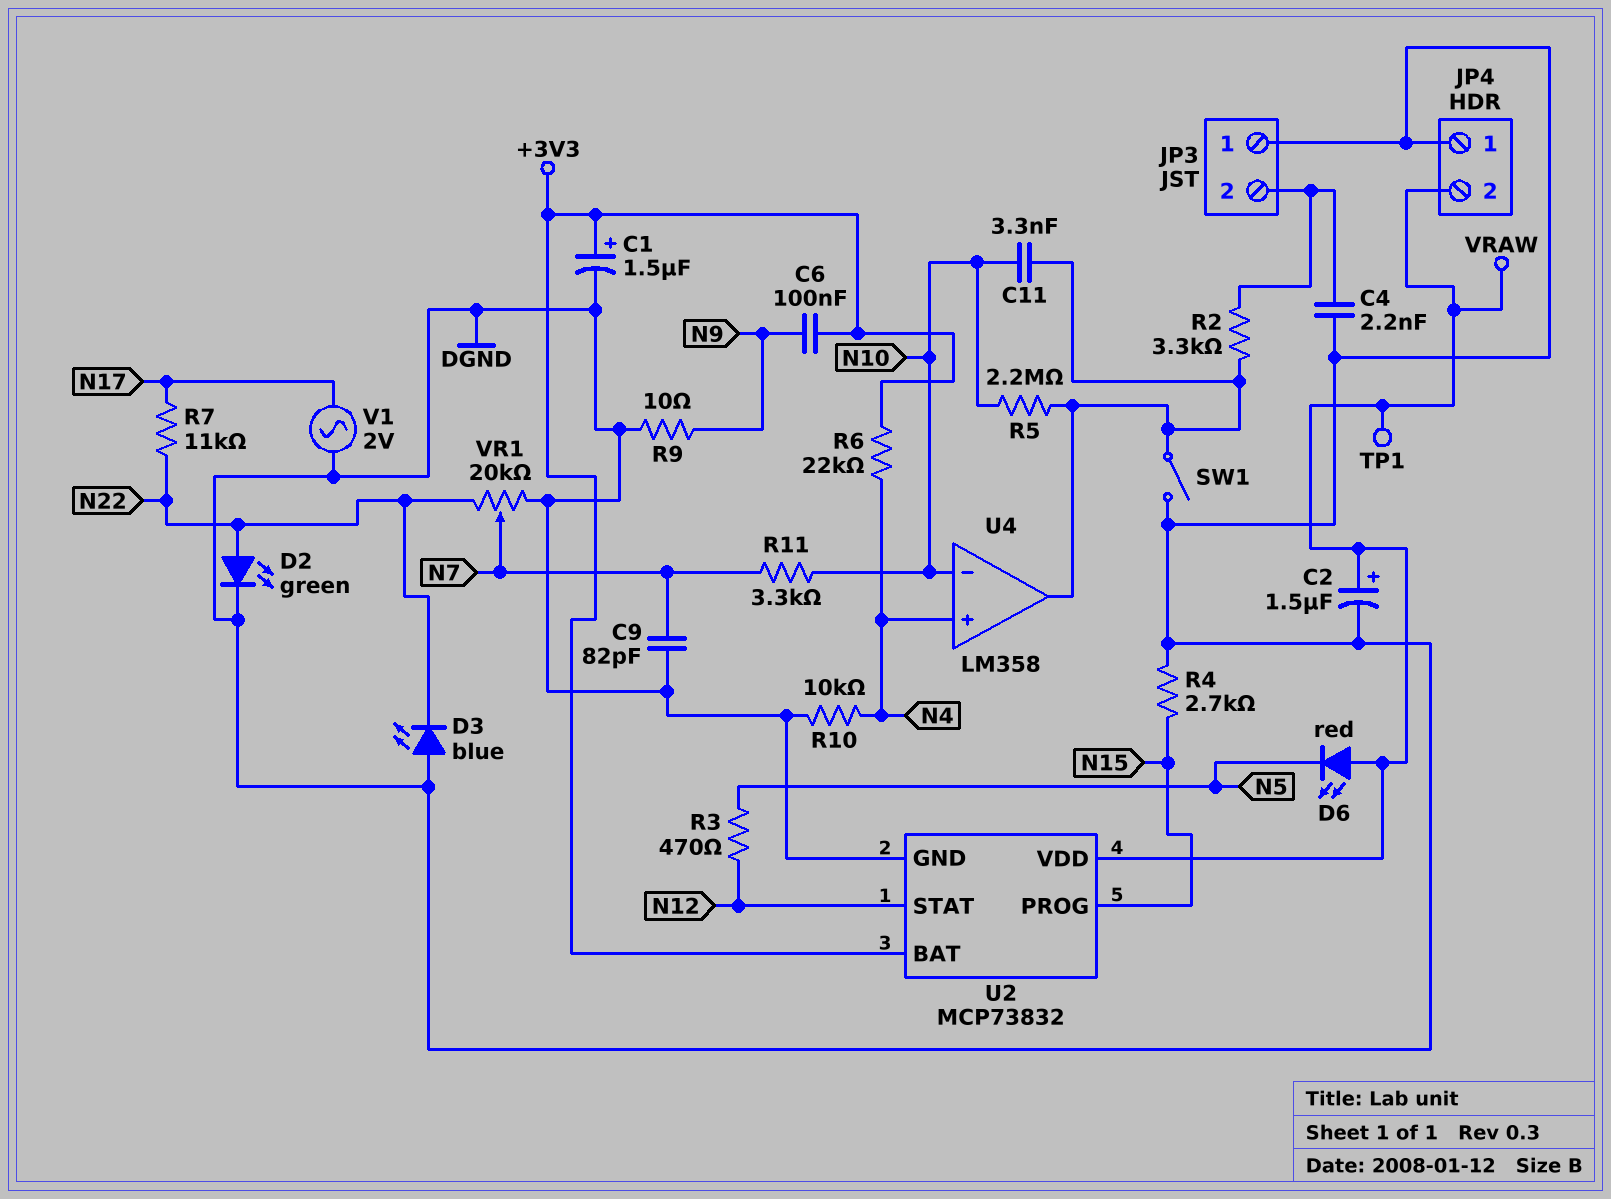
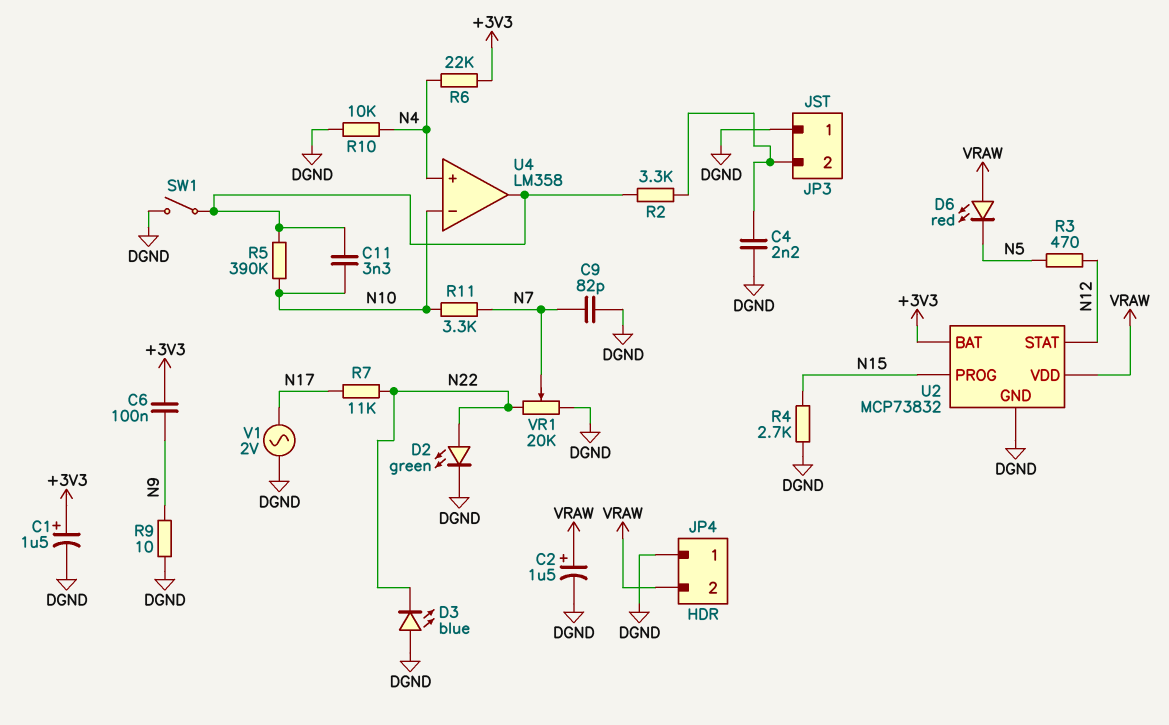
R5: 2.2M (N10, U4/out) -> 390k (N10, U4/out)
TP1: test point (VRAW) -> none

